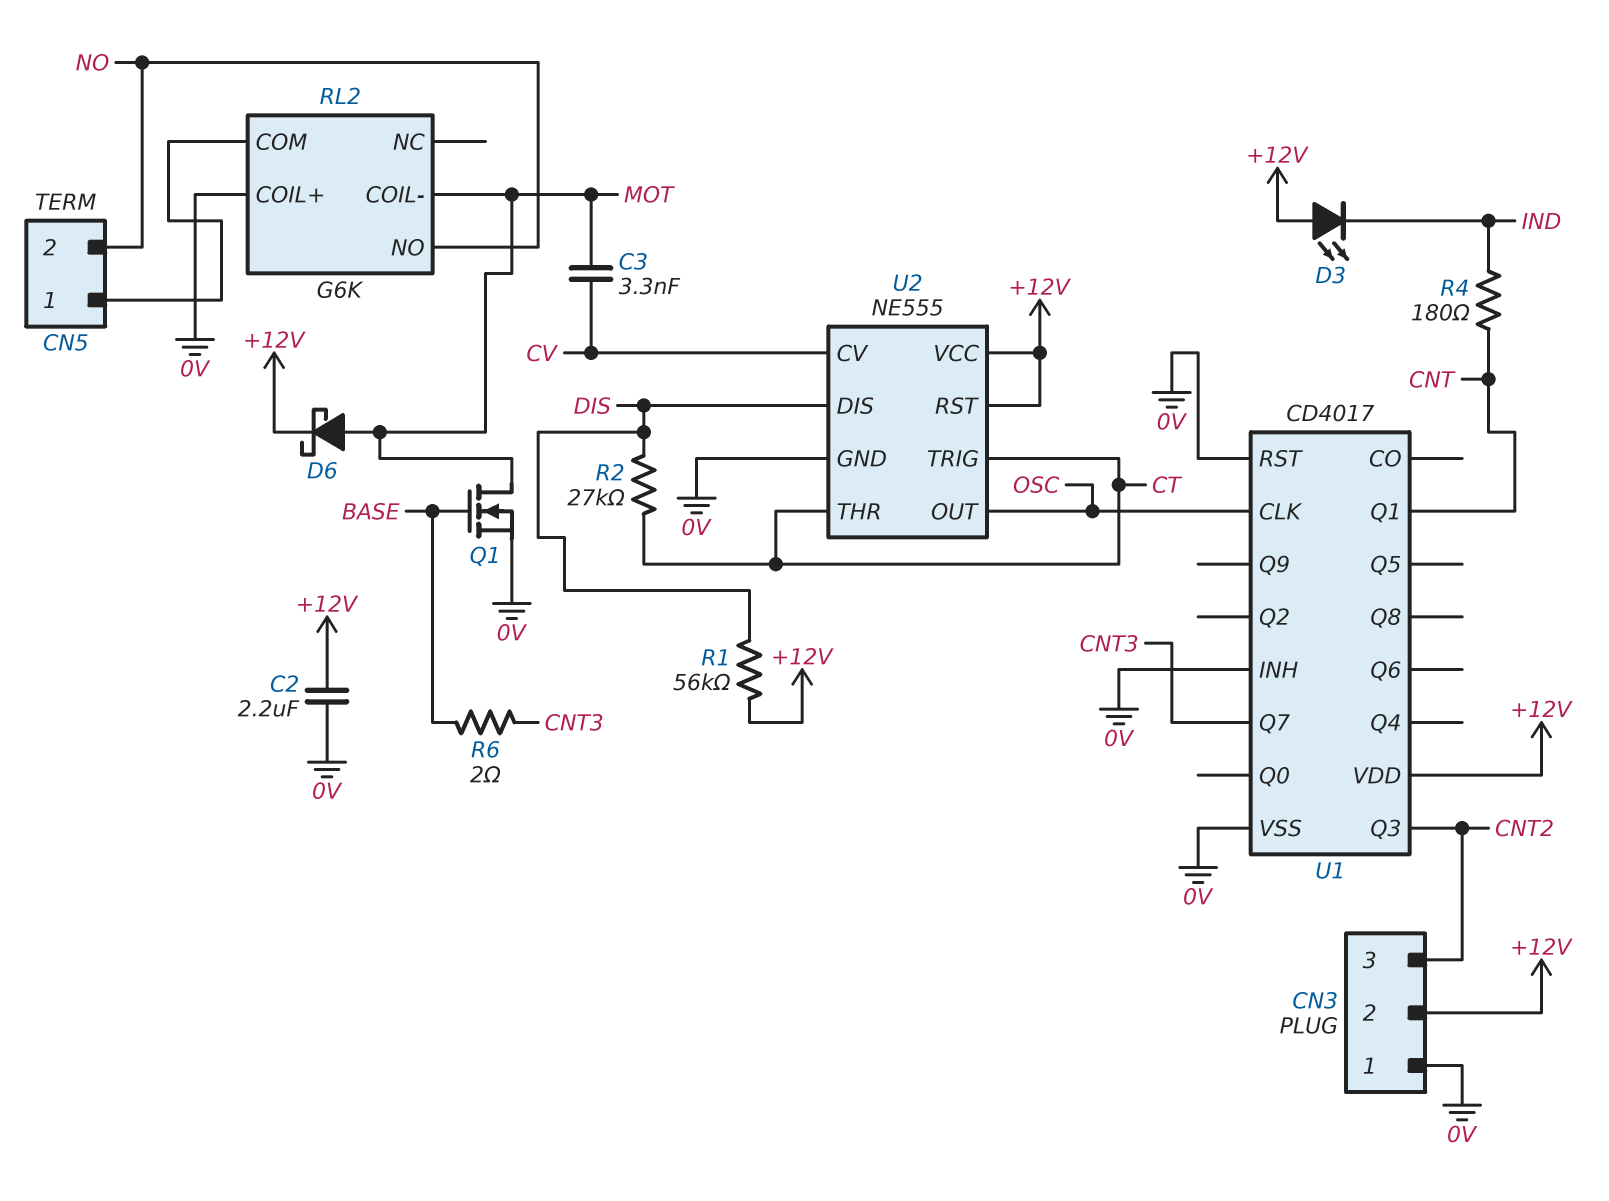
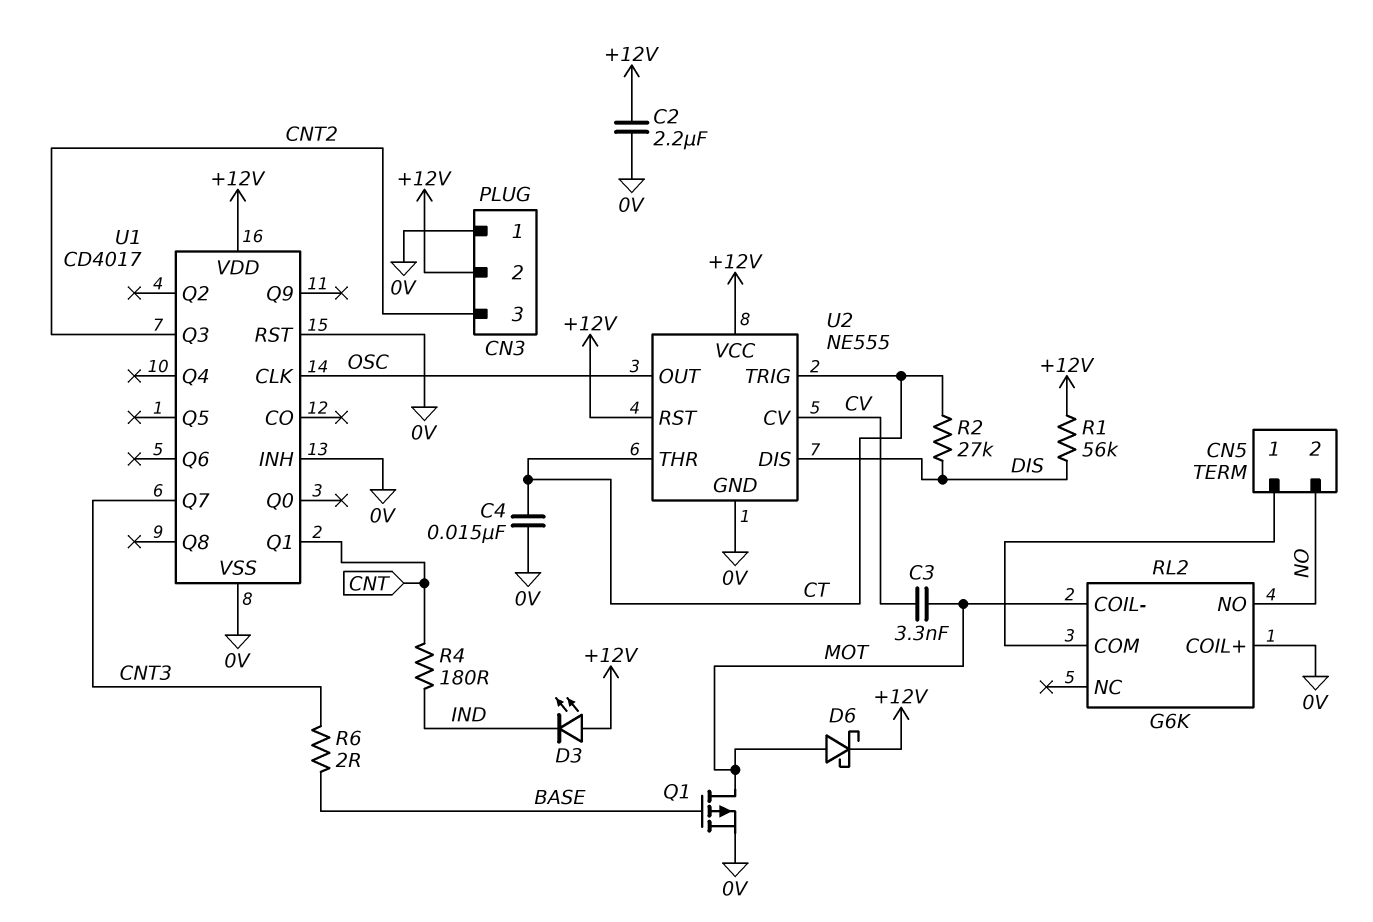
C4: none -> 15nF (0V, CT)
Q1: NMOS (G BASE, D MOT, S 0V) -> PMOS (G BASE, D MOT, S 0V)

